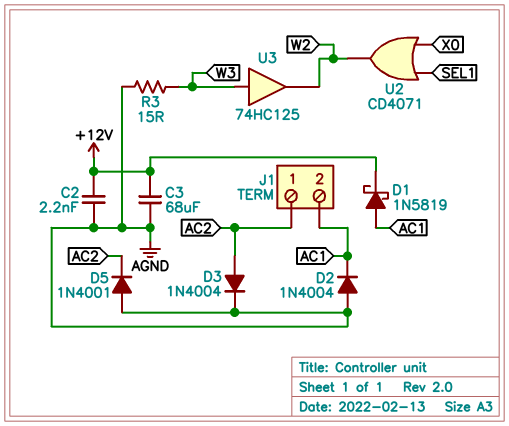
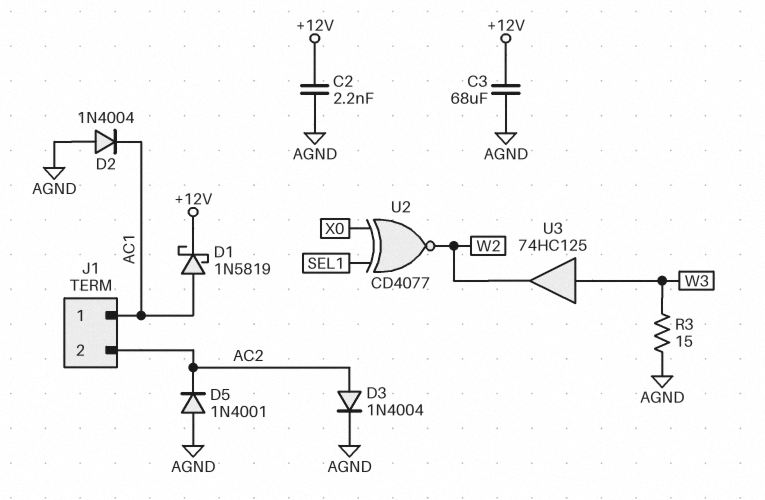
J1 pin 1: AC2 -> AC1
J1 pin 2: AC1 -> AC2
U2: OR CD4071 (in SEL1, in X0, out W2) -> XNOR CD4077 (in SEL1, in X0, out W2)

